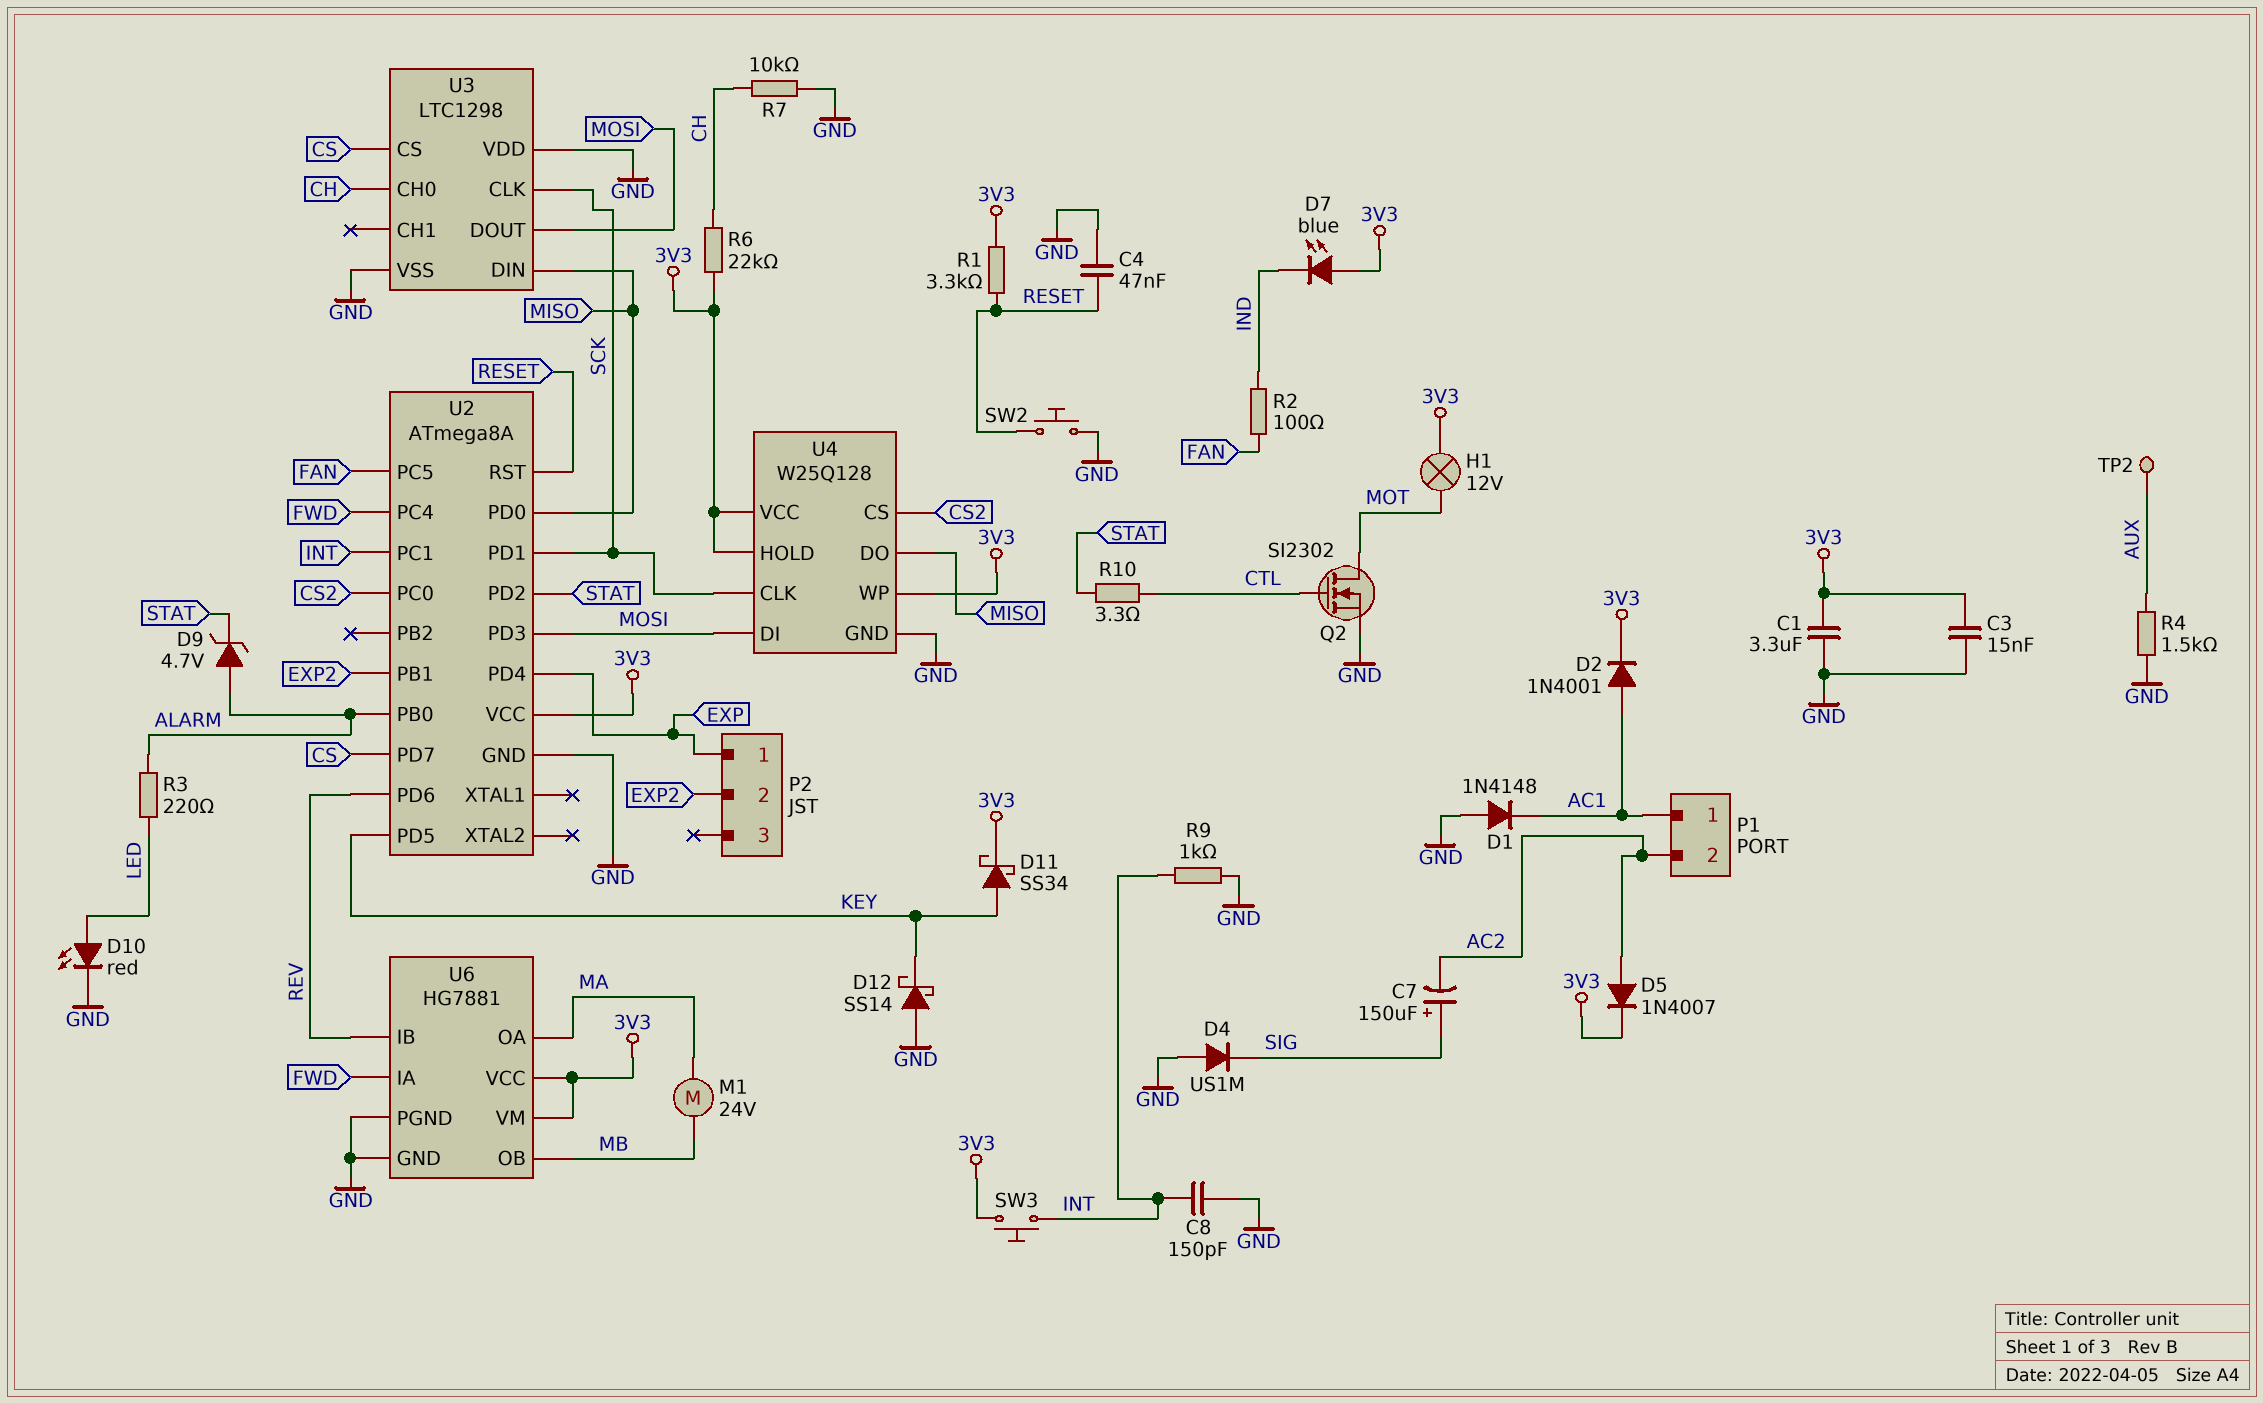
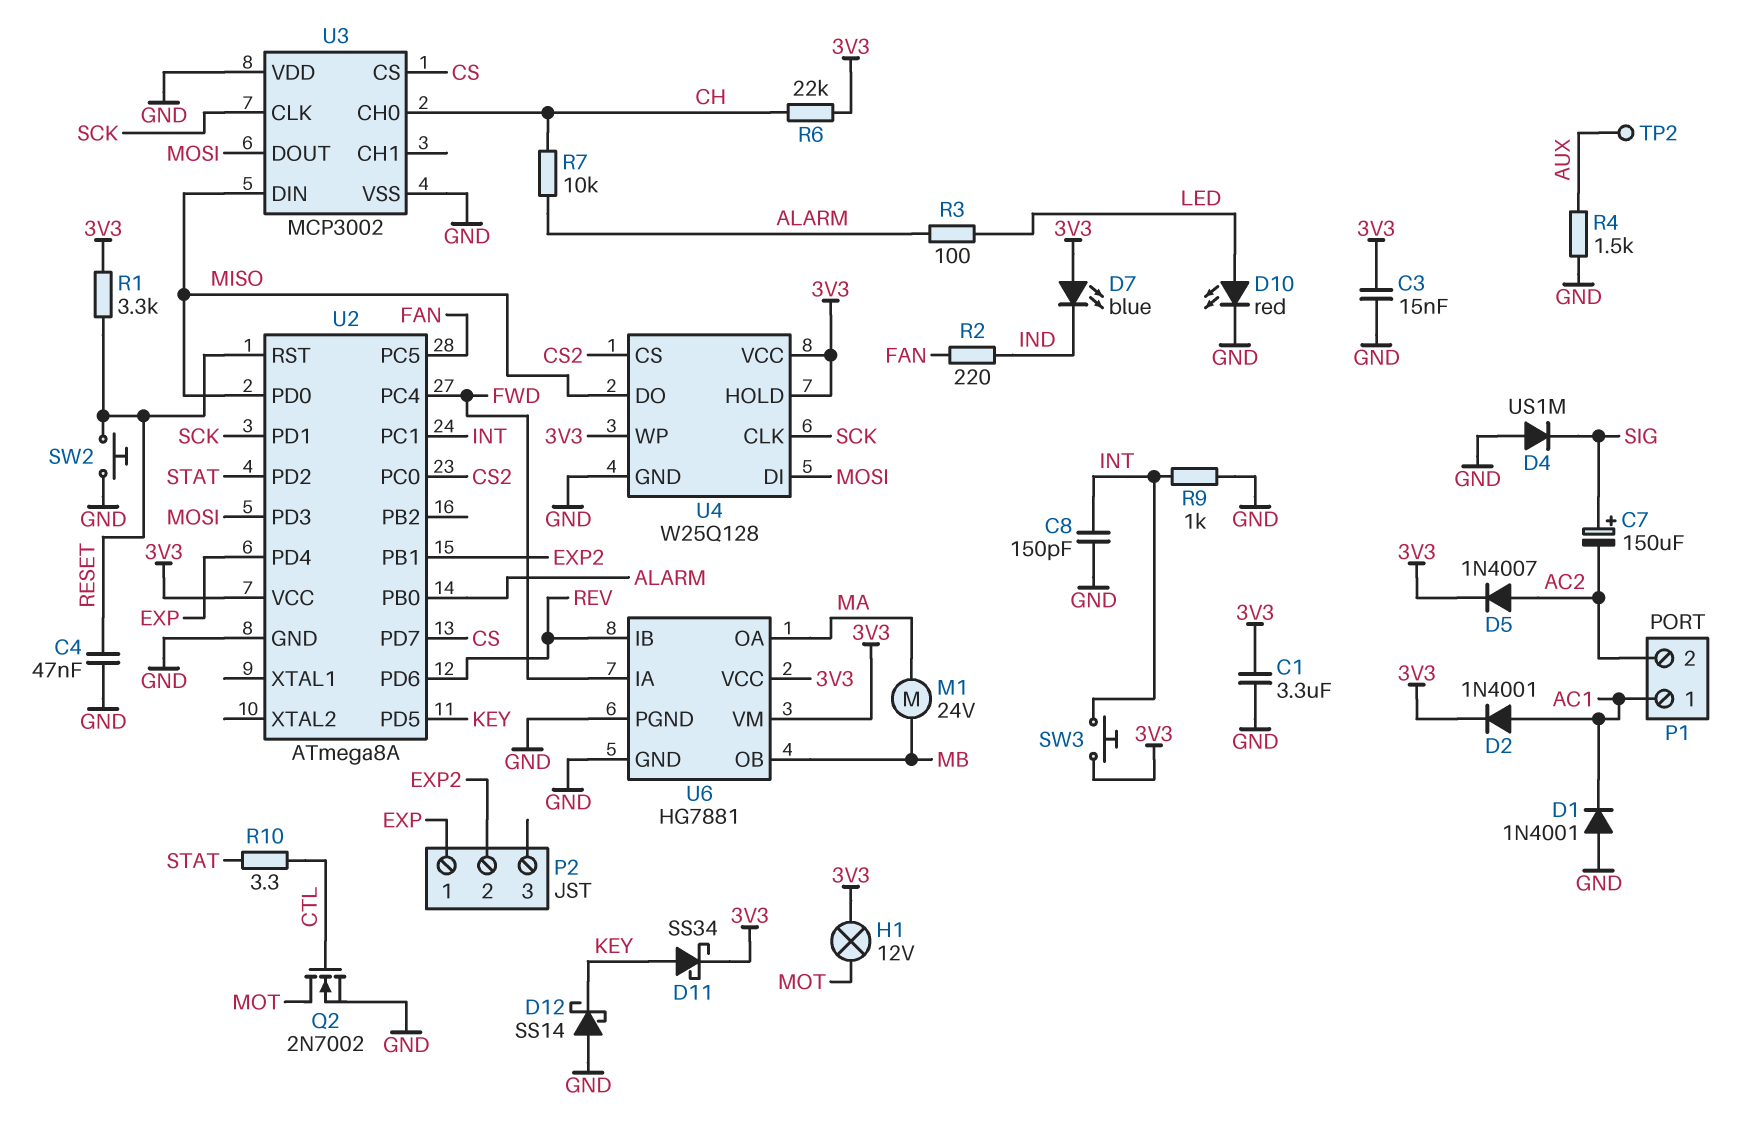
D1: diode 1N4148 (A GND, K AC1) -> diode 1N4001 (A GND, K AC1)
D9: zener 4.7V (A ALARM, K STAT) -> none
Q2: NMOS SI2302 (G CTL, D MOT, S GND) -> NMOS 2N7002 (G CTL, D MOT, S GND)
R2: 100 (FAN, IND) -> 220 (FAN, IND)
R3: 220 (ALARM, LED) -> 100 (ALARM, LED)
R7: 10k (CH, GND) -> 10k (ALARM, CH)
U3: LTC1298 -> MCP3002

